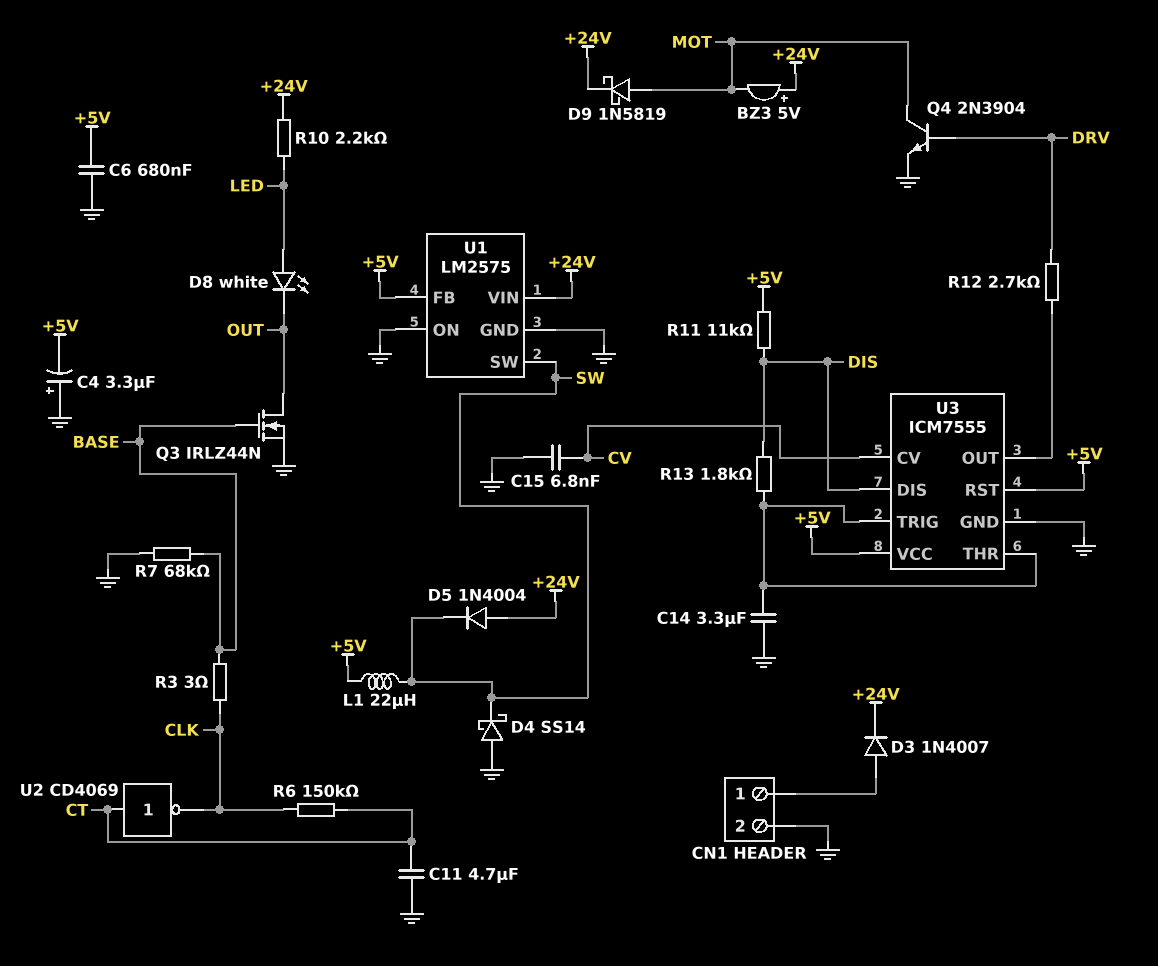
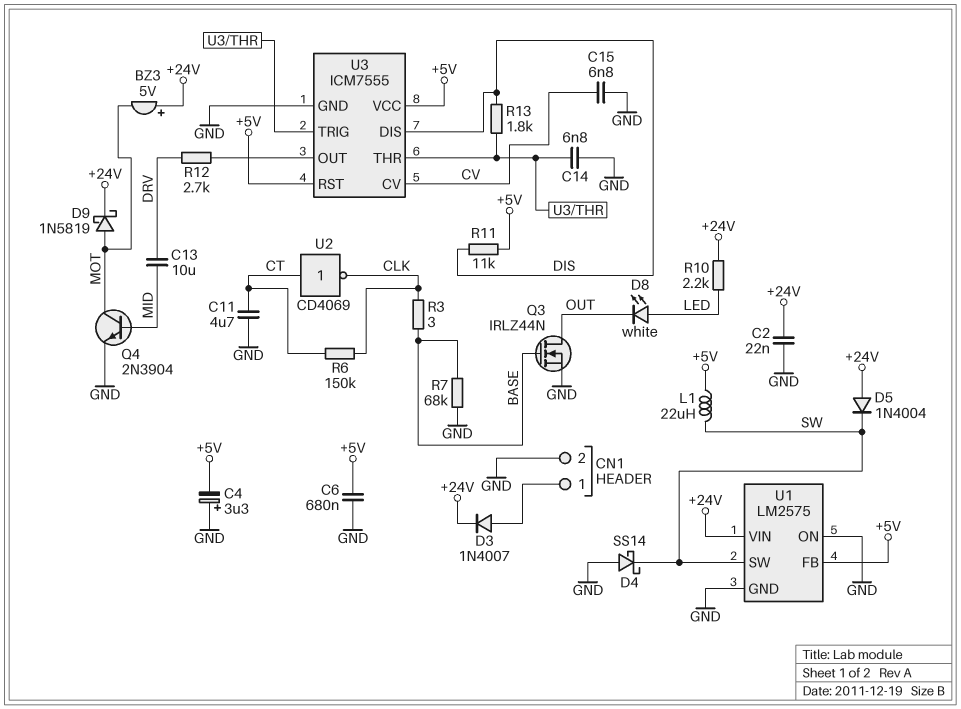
C2: none -> 22nF (+24V, GND)
C13: none -> 10uF (DRV, MID)
C14: 3.3uF (GND, U3/THR) -> 6.8nF (GND, U3/THR)
Q4: NPN 2N3904 (B DRV, C MOT, E GND) -> NPN 2N3904 (B MID, C MOT, E GND)

